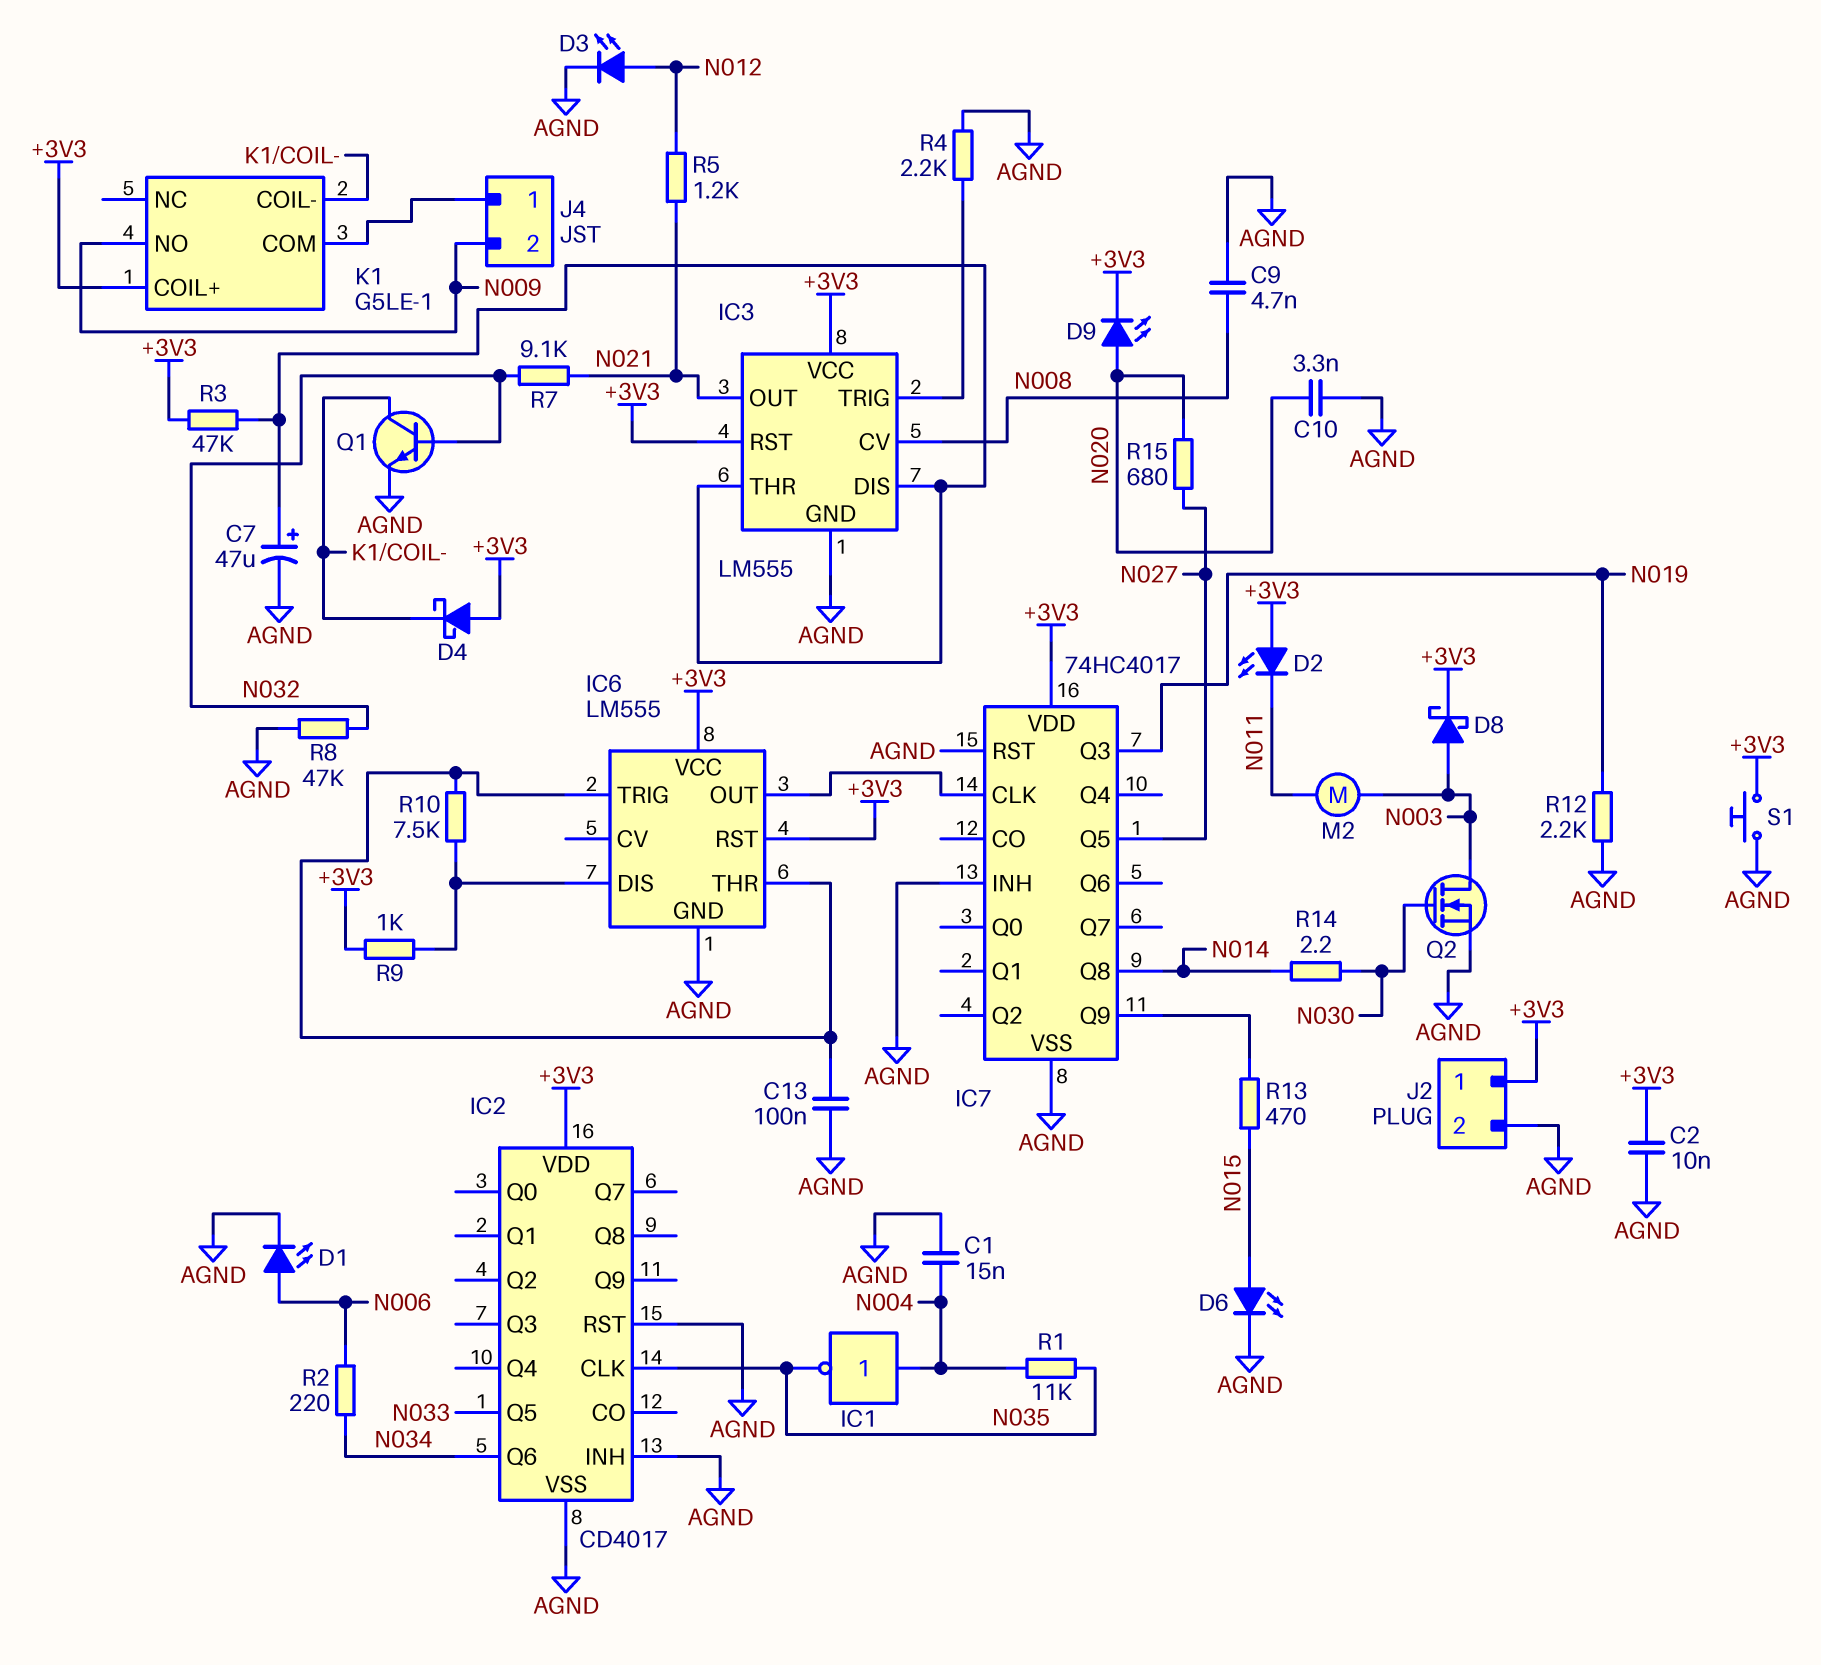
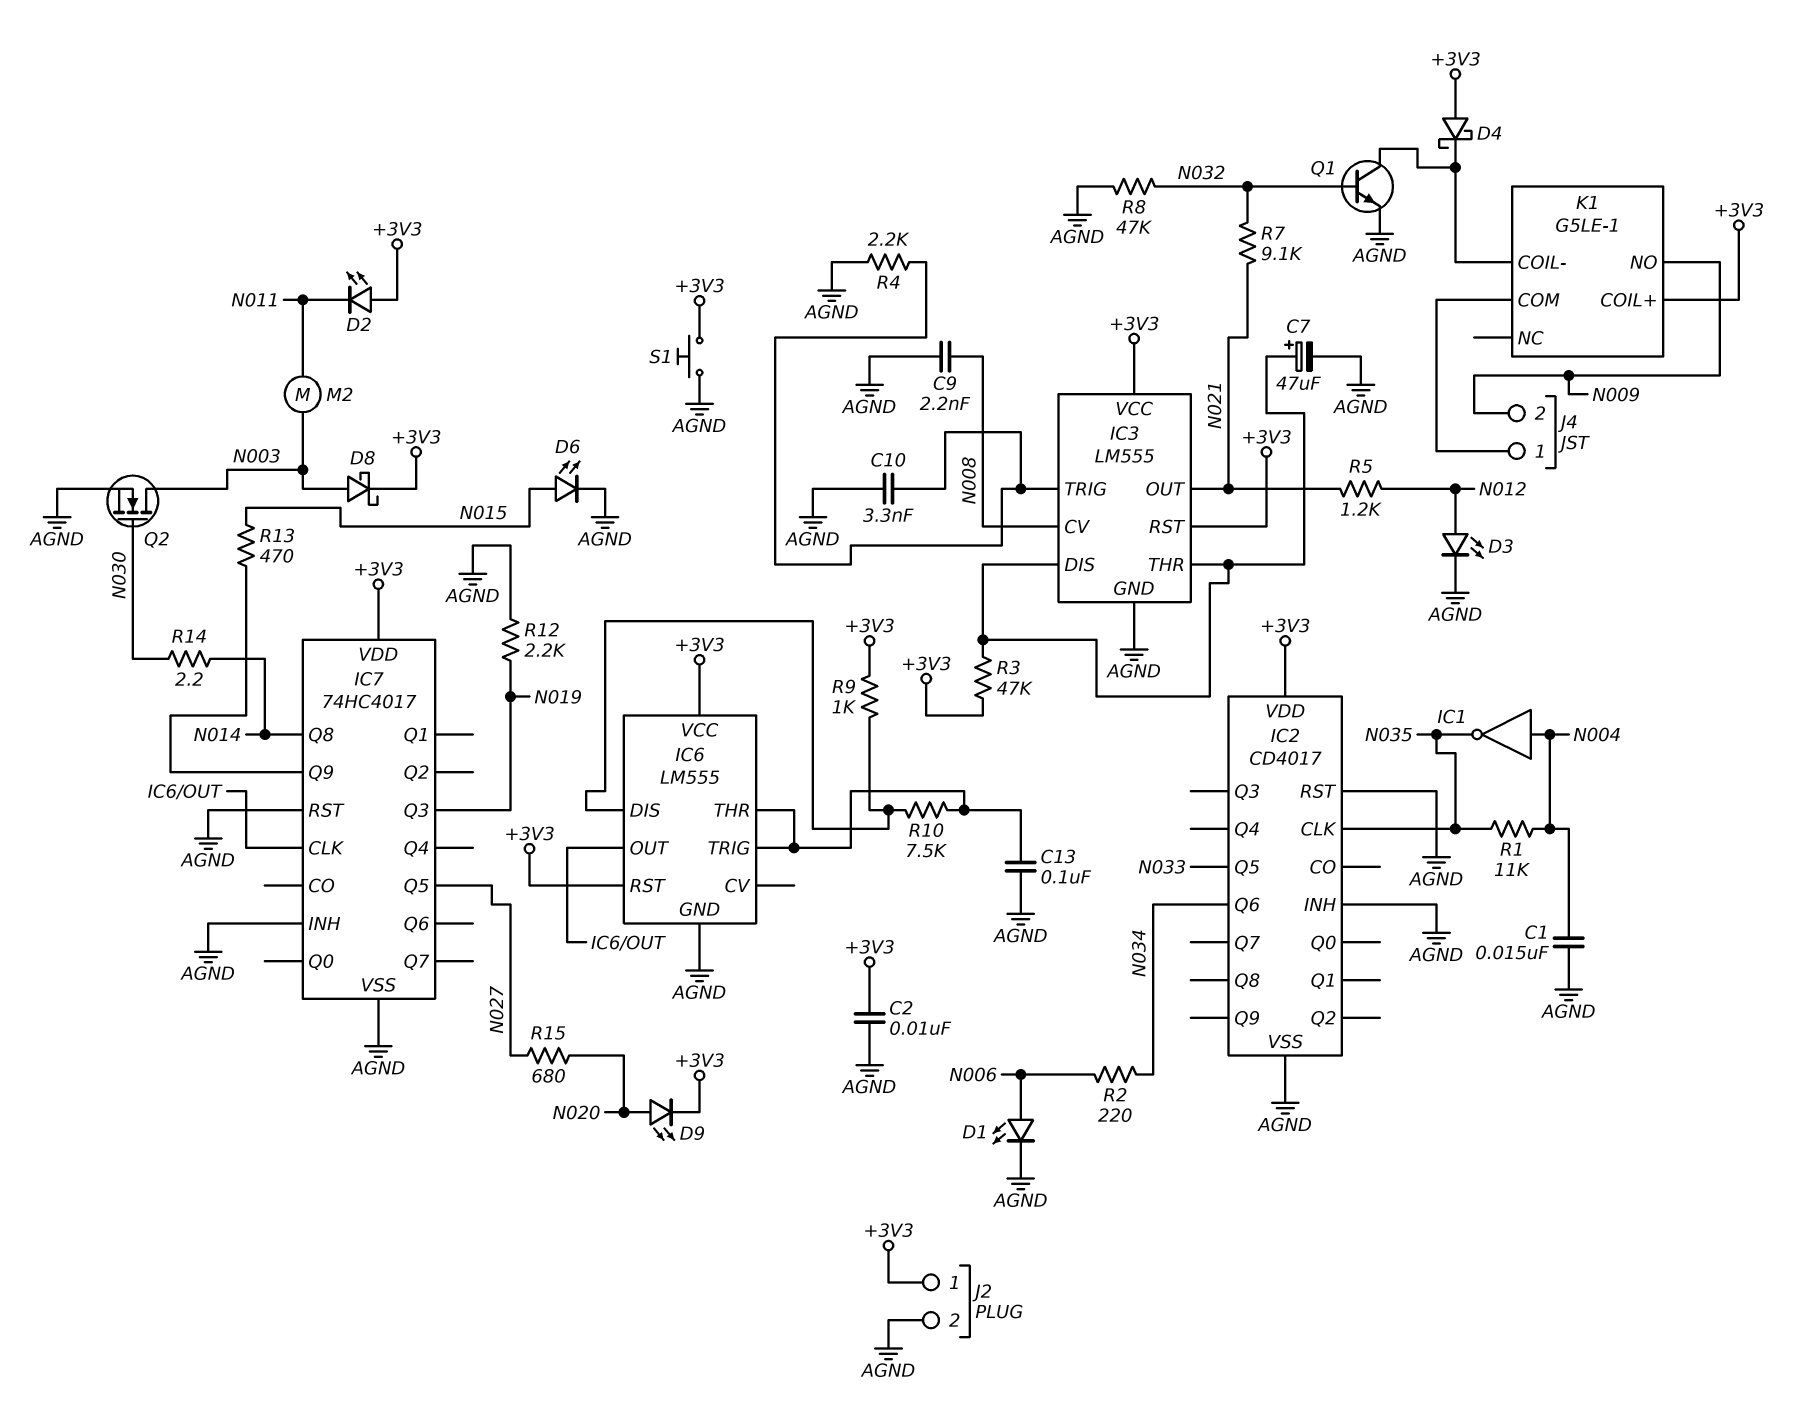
C9: 4.7nF (AGND, N008) -> 2.2nF (AGND, N008)
C10: 3.3nF (AGND, N020) -> 3.3nF (AGND, IC3/TRIG)

